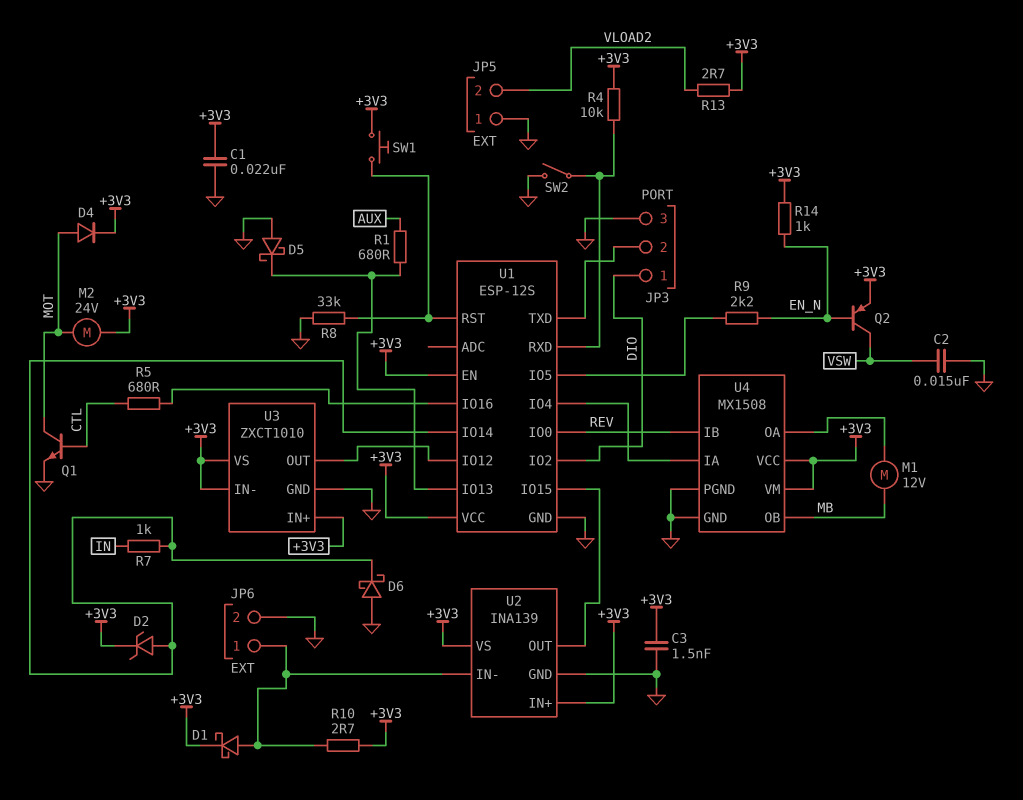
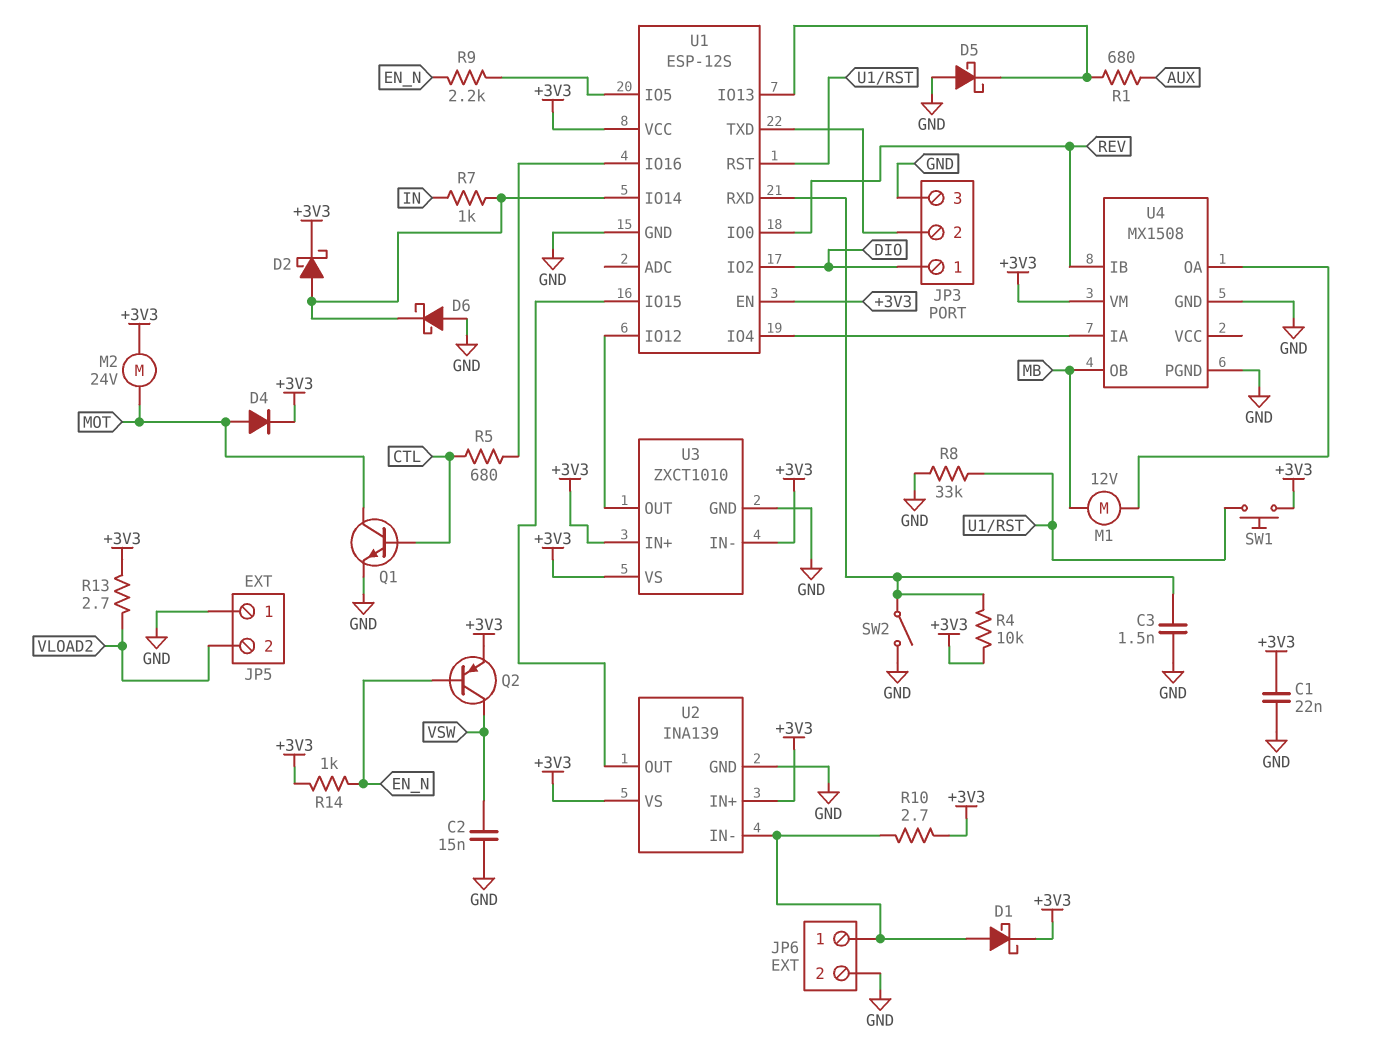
C3: 1.5nF (+3V3, GND) -> 1.5nF (GND, U1/RXD)
D2: zener (A U1/IO14, K +3V3) -> schottky (A U1/IO14, K +3V3)
U4 pin VCC: +3V3 -> none

